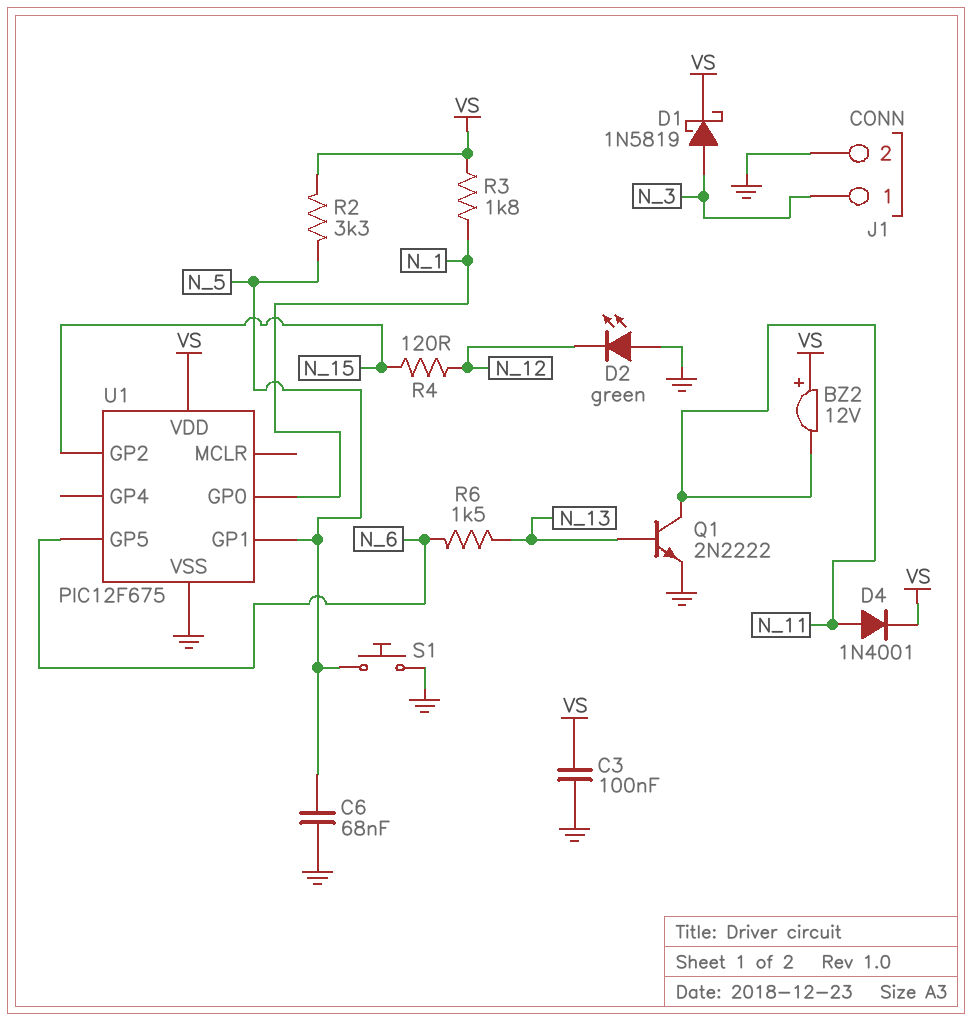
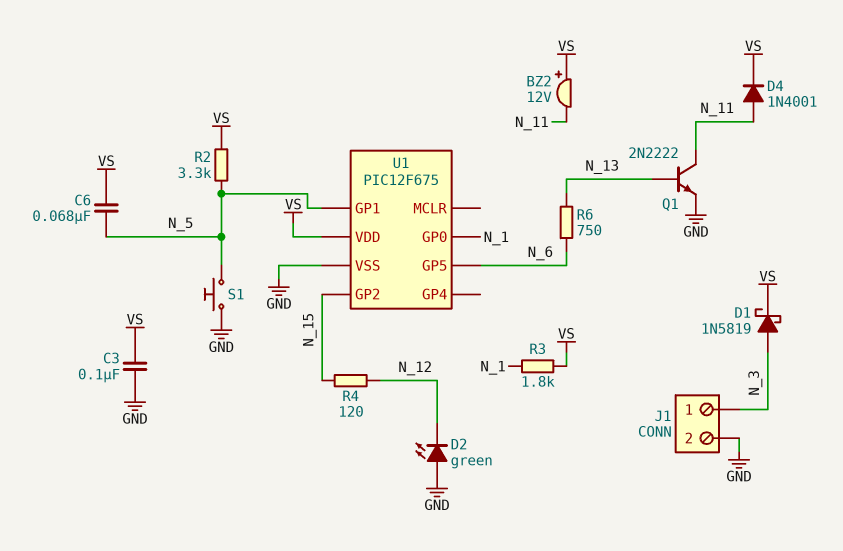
C6: 68nF (GND, N_5) -> 68nF (N_5, VS)
R6: 1.5k (N_6, N_13) -> 750 (N_6, N_13)

